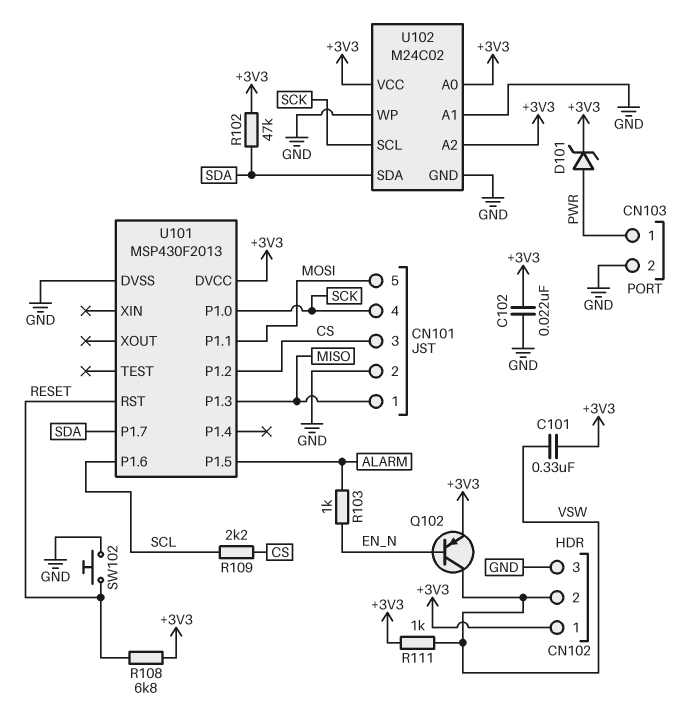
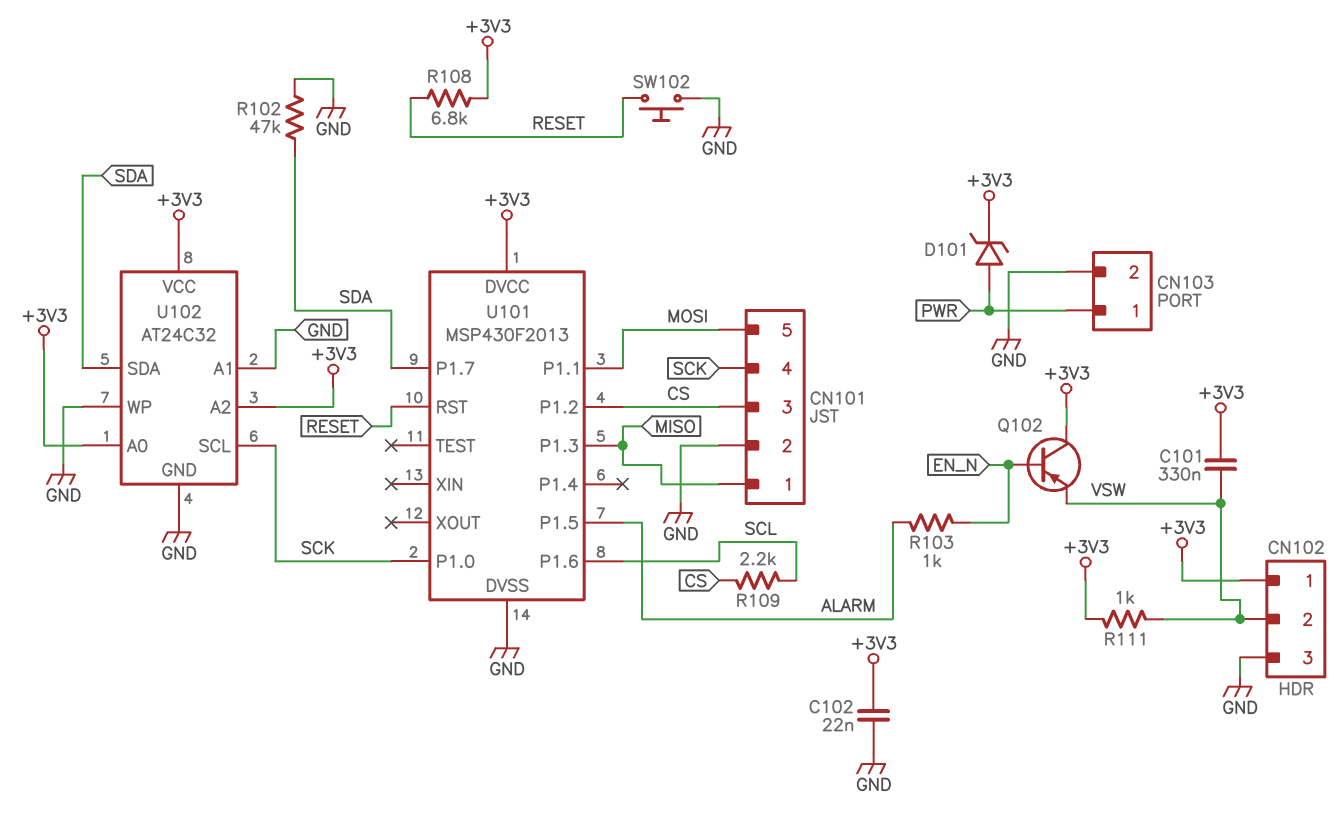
Q102: PNP (B EN_N, C VSW, E +3V3) -> PNP (B EN_N, C +3V3, E VSW)
R102: 47k (+3V3, SDA) -> 47k (GND, SDA)
U102: M24C02 -> AT24C32

